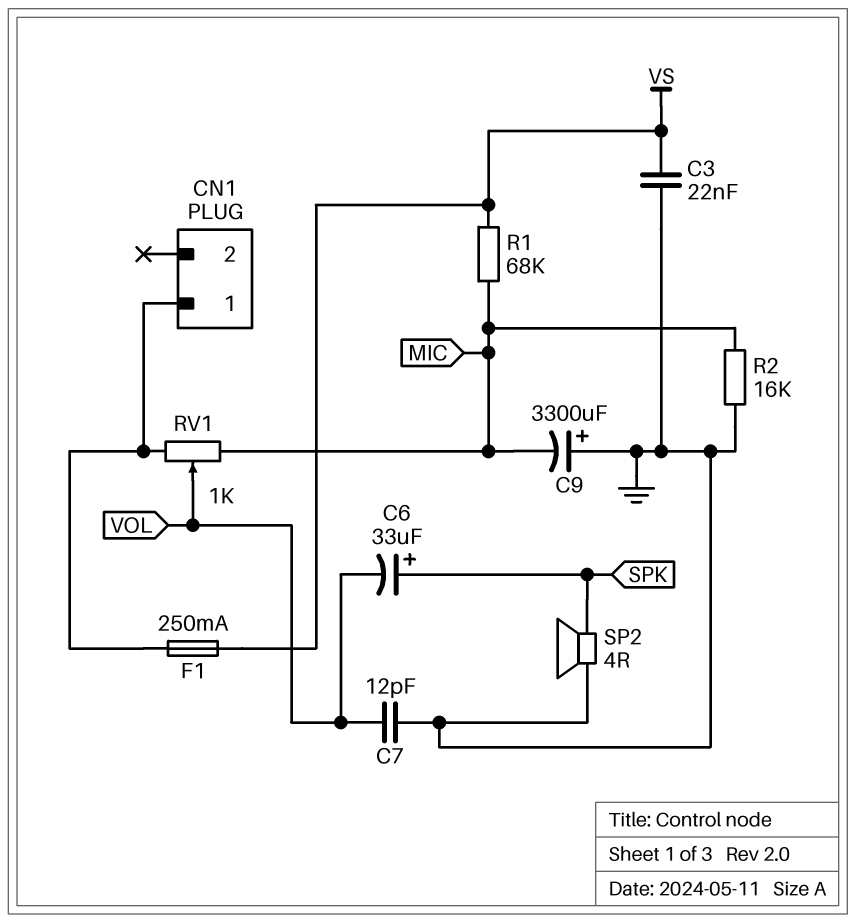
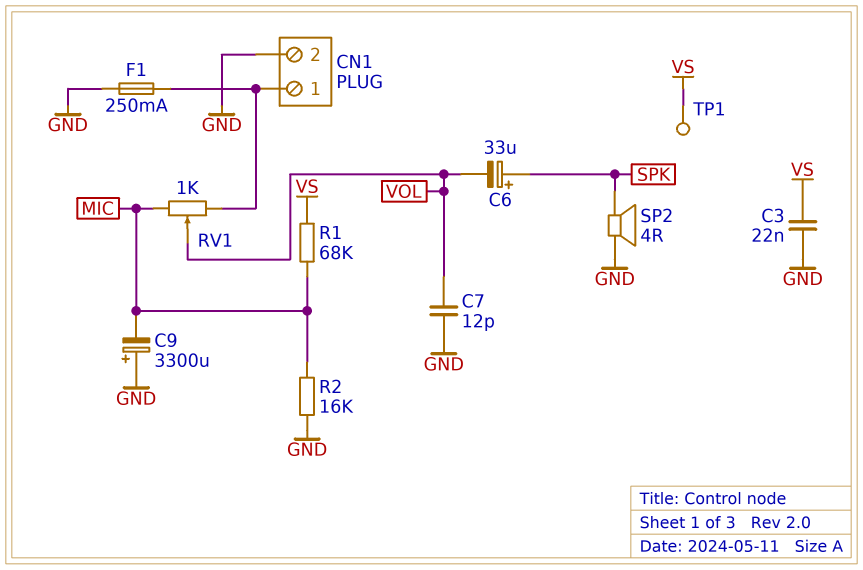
CN1 pin 2: none -> GND
F1: 250mA (CN1/1, VS) -> 250mA (CN1/1, GND)
TP1: none -> test point (VS)

